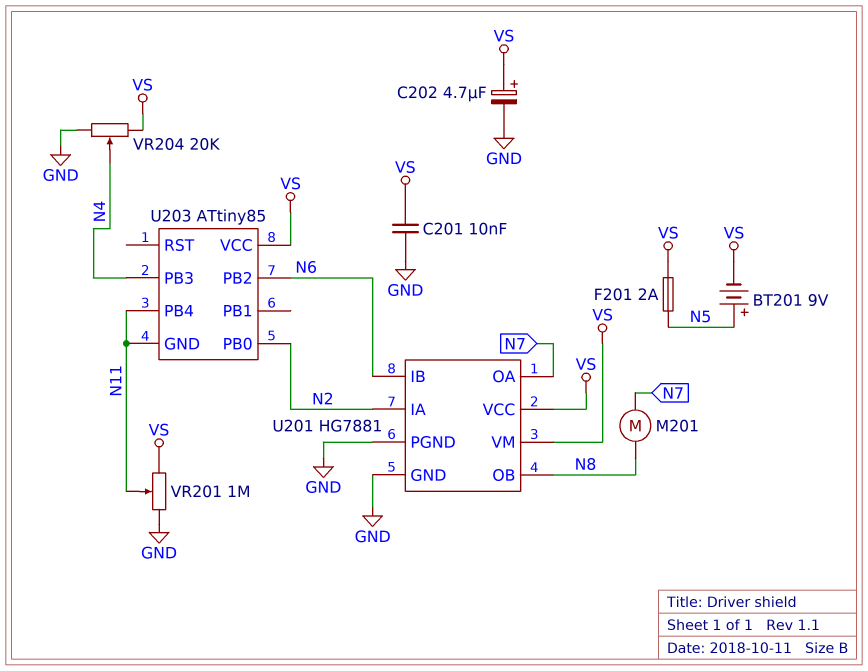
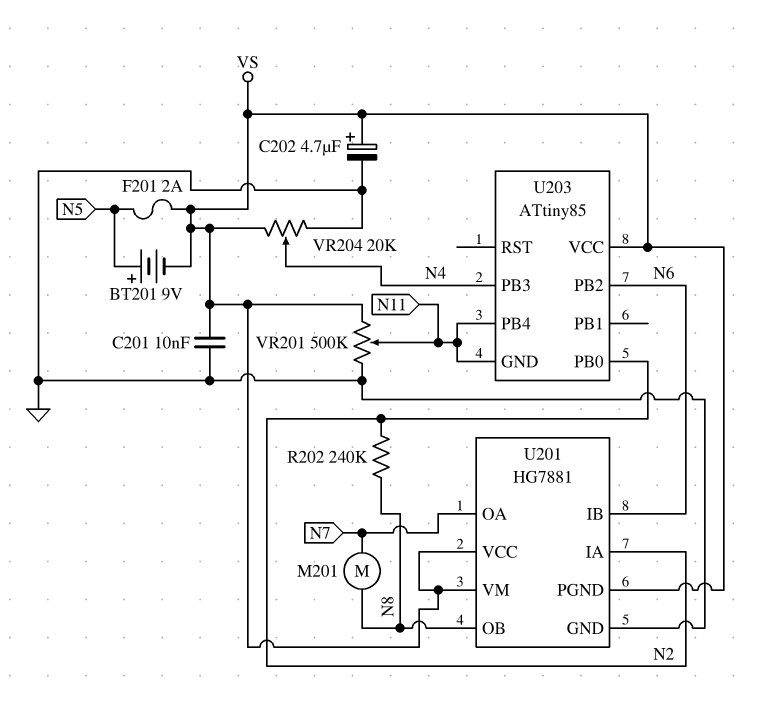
R202: none -> 240k (N2, N8)
U201 pin PGND: GND -> VS
VR201: 1M (GND, VS, wiper N11) -> 500k (GND, VS, wiper N11)

